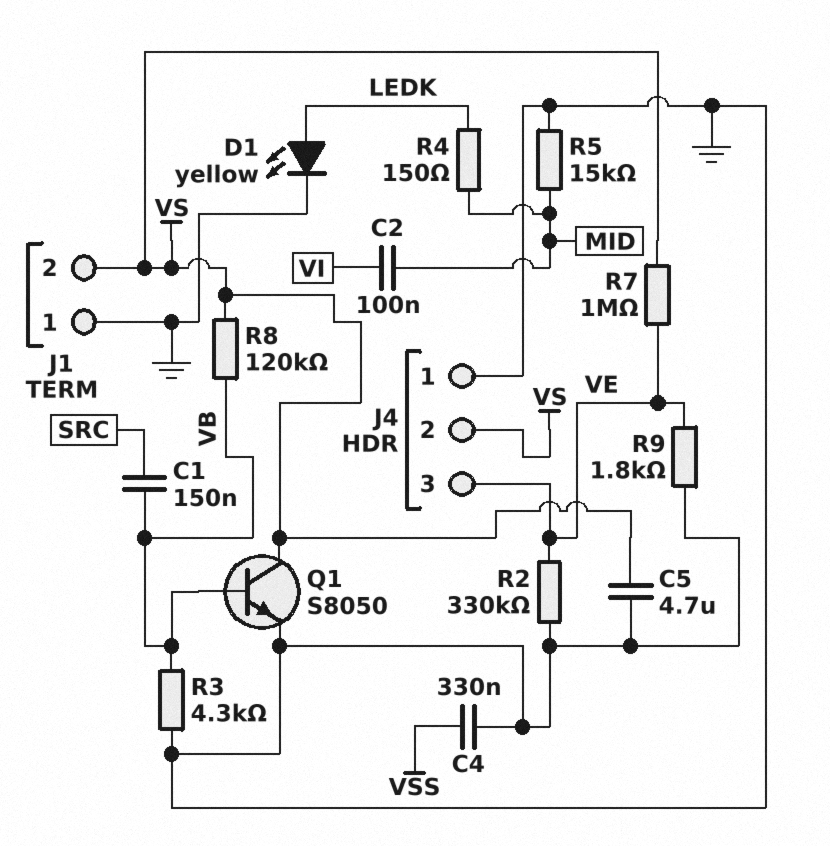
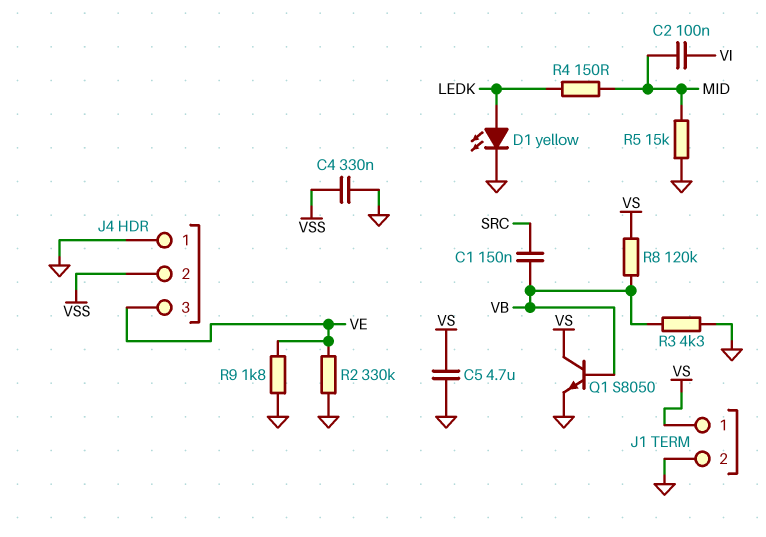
J1 pin 1: GND -> VS
J1 pin 2: VS -> GND
J4 pin 2: VS -> VSS
R7: 1M (VE, VS) -> none

